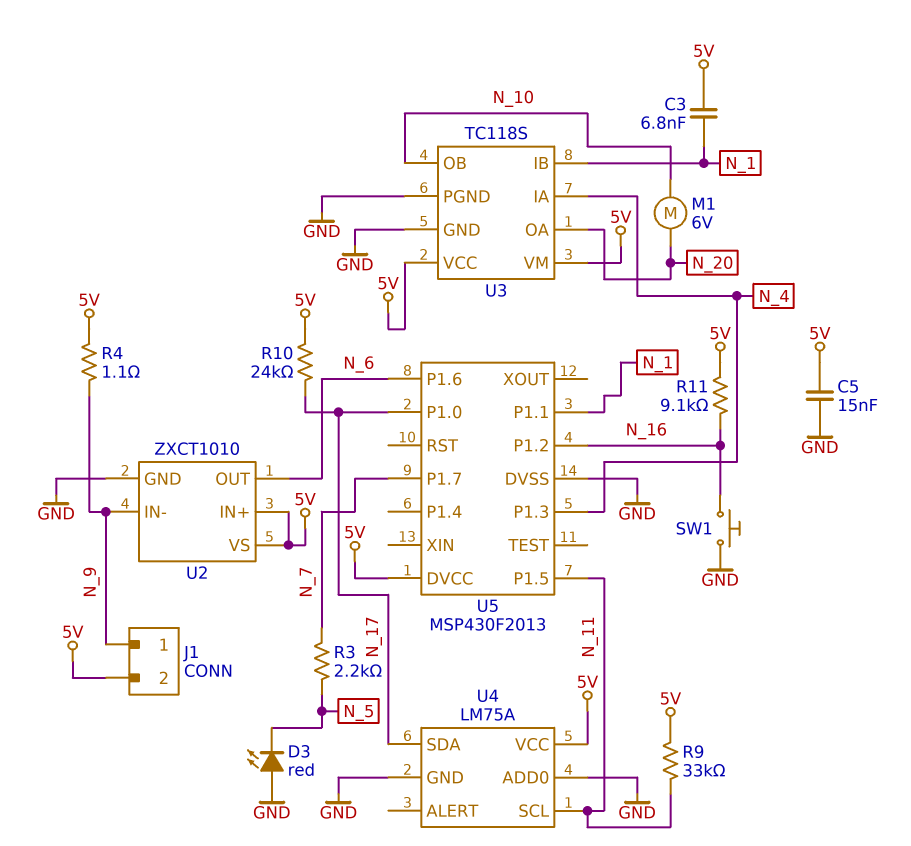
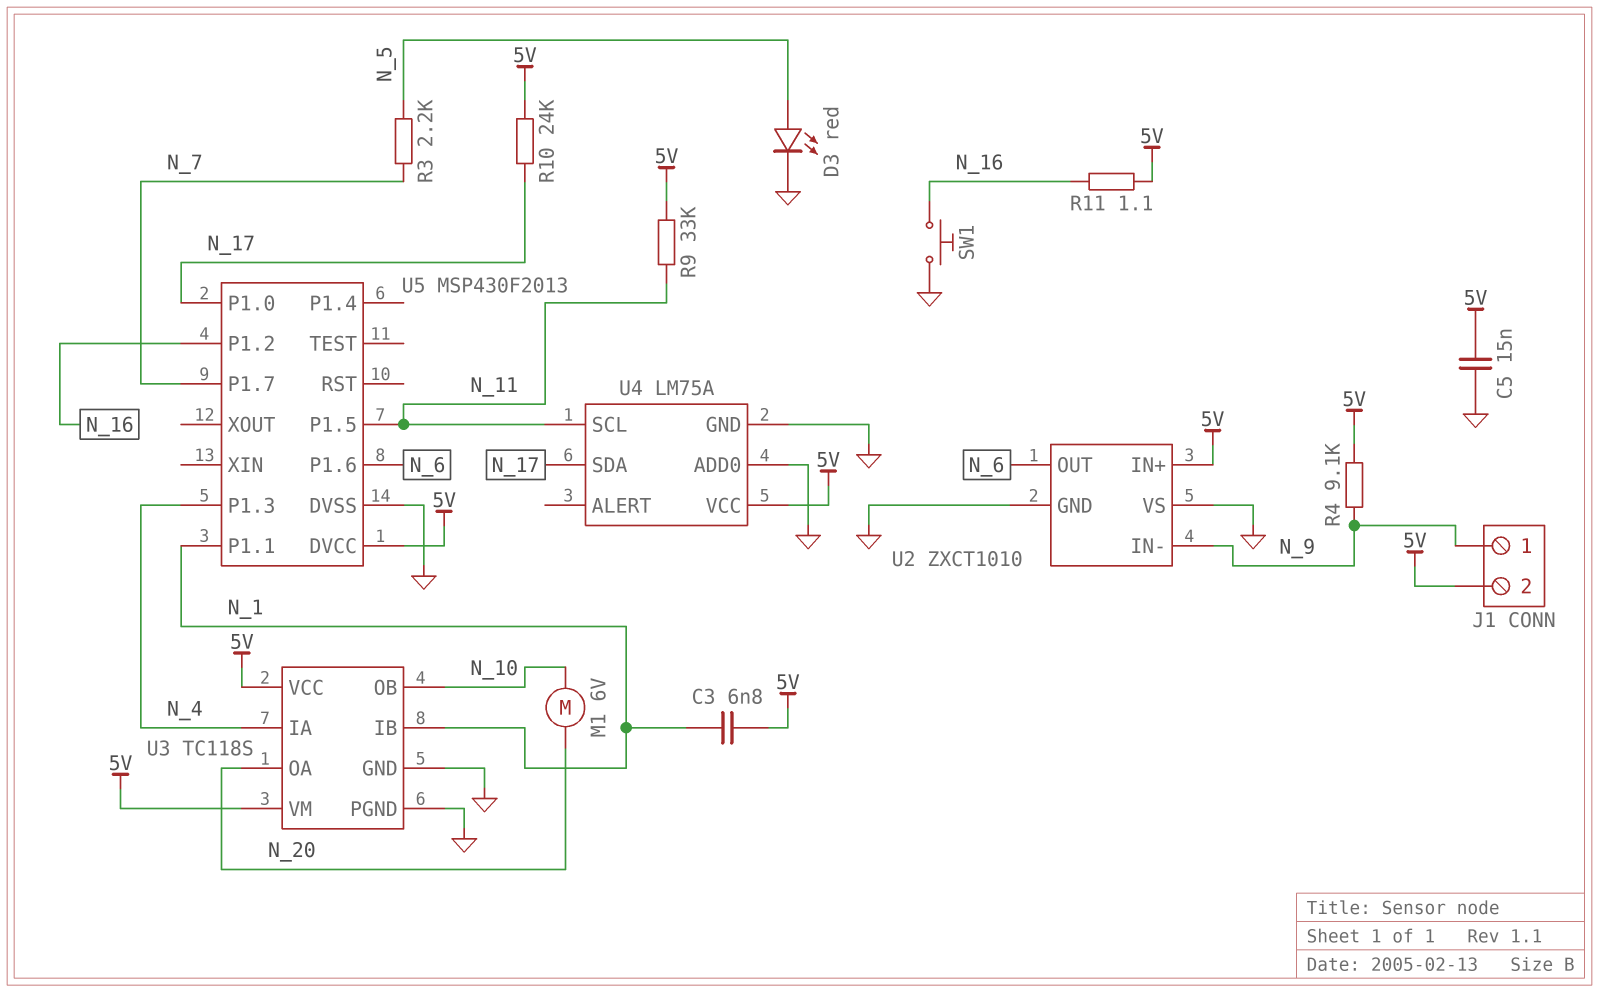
D3: LED red (A GND, K N_5) -> LED red (A N_5, K GND)
R4: 1.1 (5V, N_9) -> 9.1k (5V, N_9)
R11: 9.1k (5V, N_16) -> 1.1 (5V, N_16)
U2 pin VS: 5V -> GND

